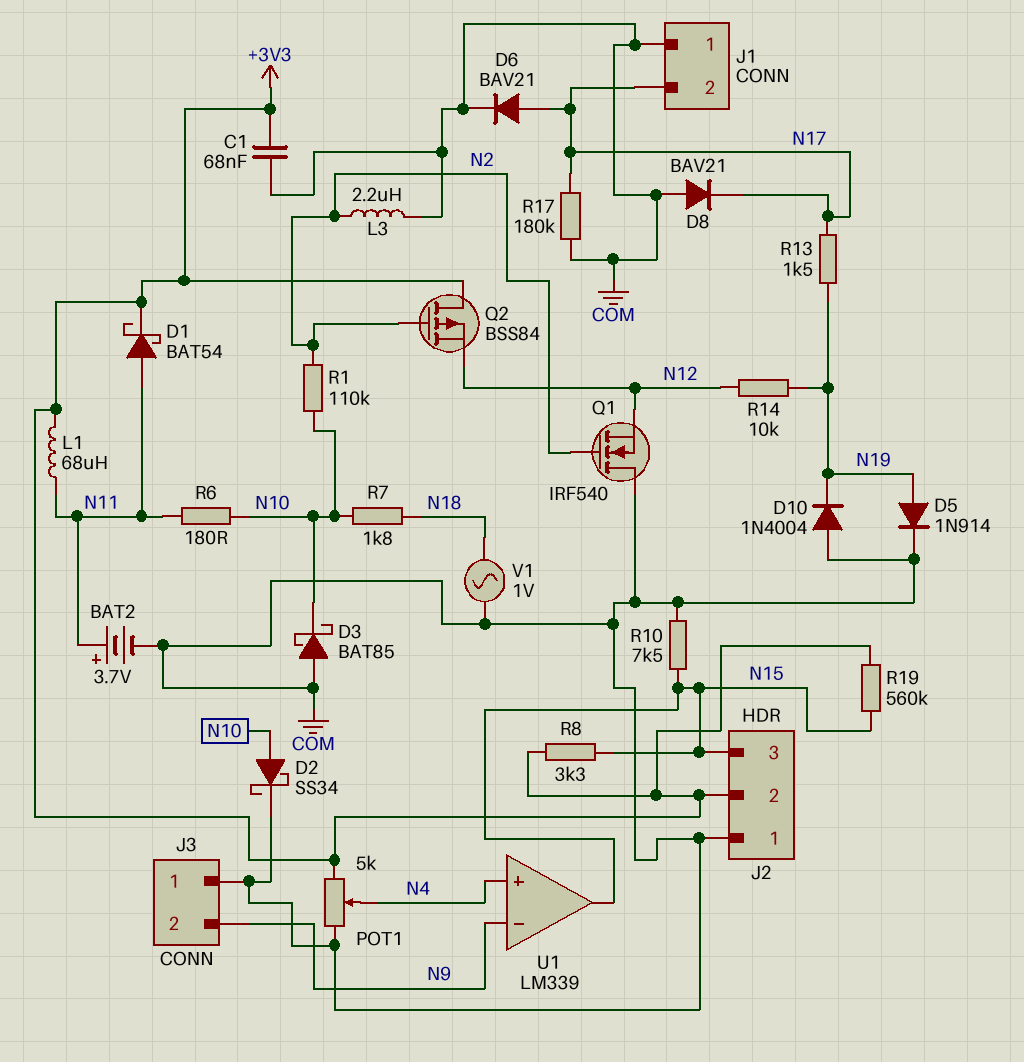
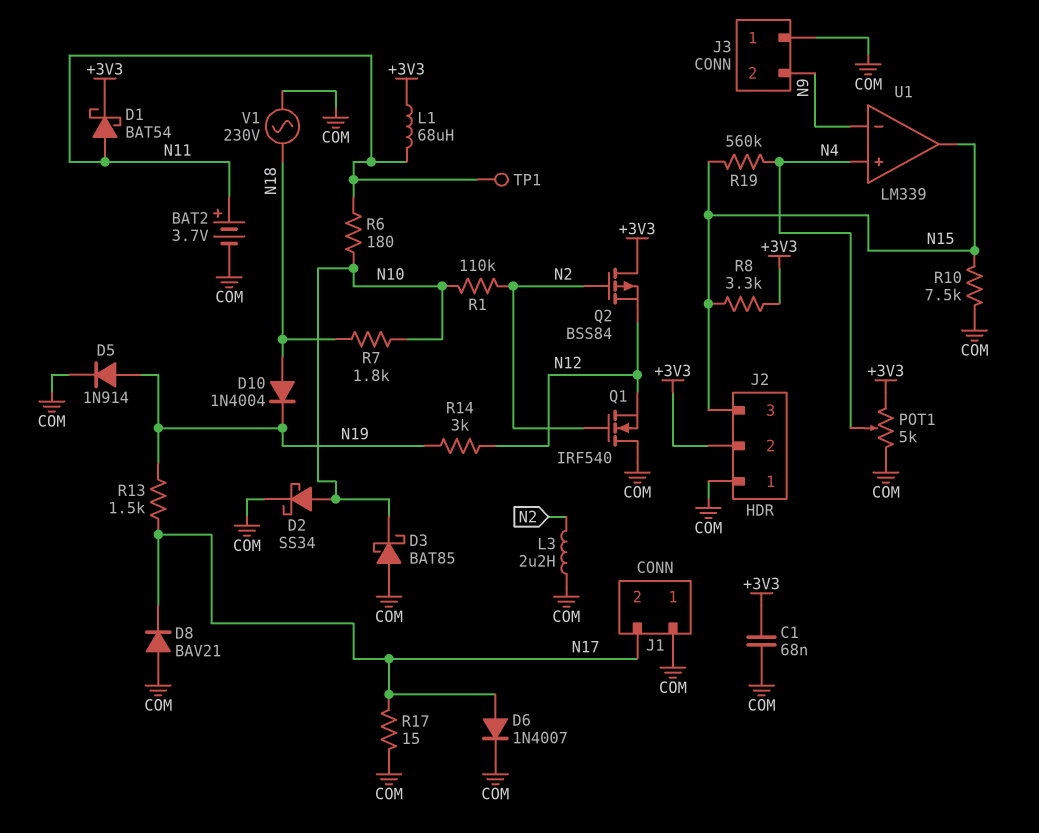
D6: diode BAV21 (A N17, K COM) -> diode 1N4007 (A N17, K COM)
D10: diode 1N4004 (A COM, K N19) -> diode 1N4004 (A N18, K N19)
R14: 10k (N12, N19) -> 3k (N12, N19)
R17: 180k (COM, N17) -> 15 (COM, N17)
R19: 560k (+3V3, N15) -> 560k (N4, N15)
TP1: none -> test point (N11)
V1: AC 1V (COM, N18) -> AC 230V (COM, N18)

